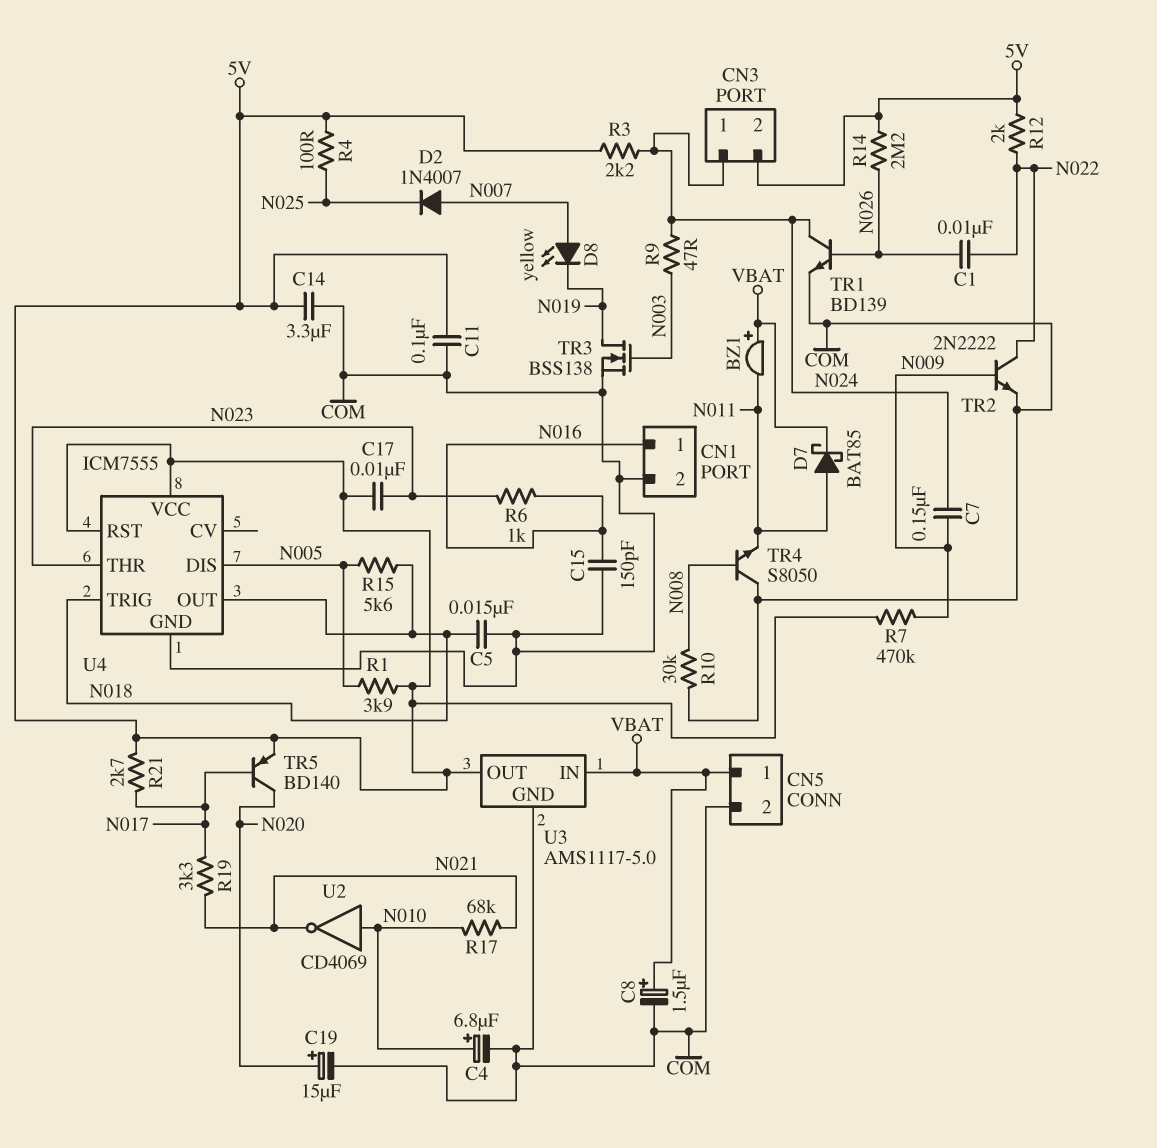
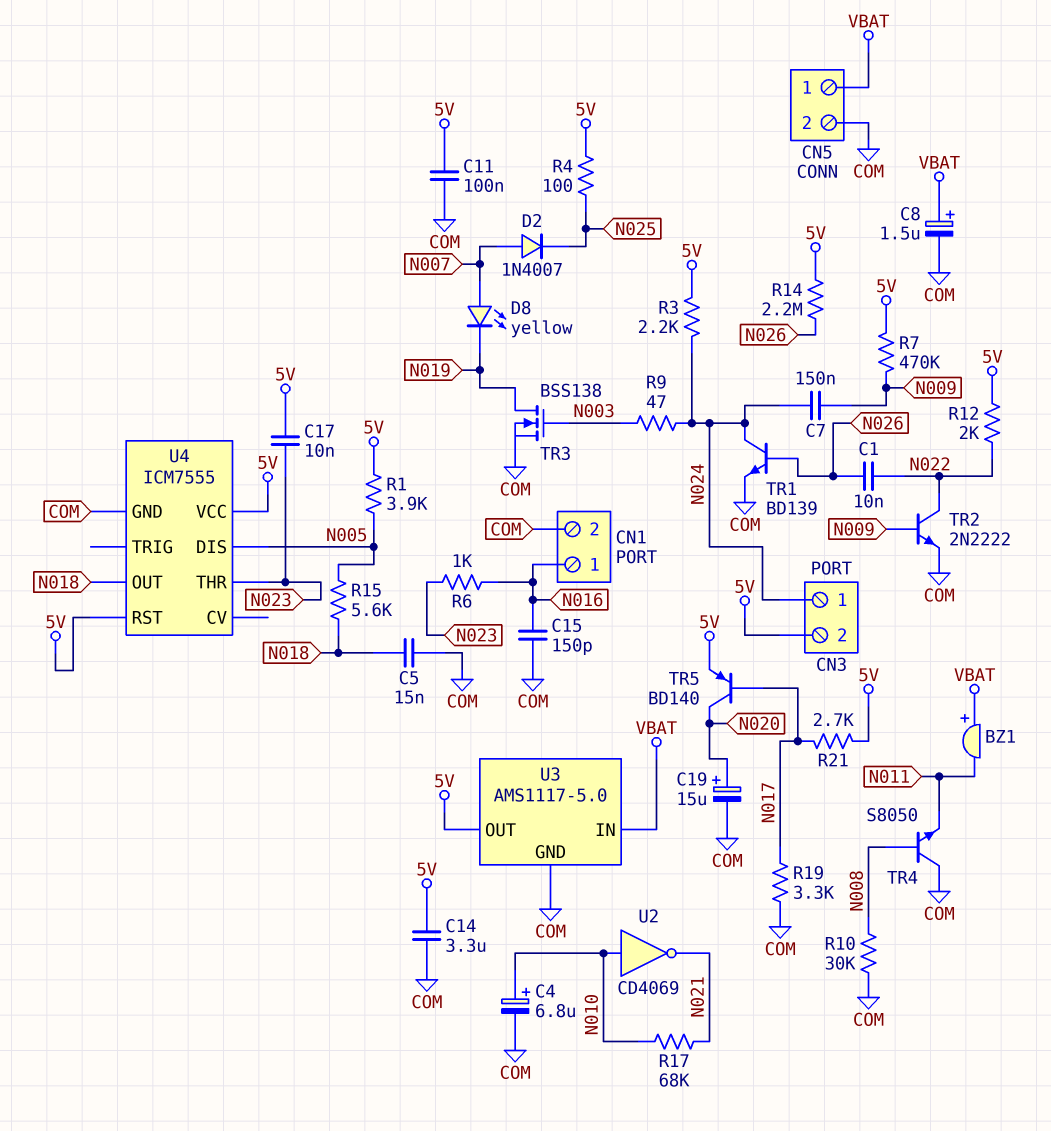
D7: schottky BAT85 (A N011, K VBAT) -> none
R19: 3.3k (N017, N021) -> 3.3k (COM, N017)
U4 pin TRIG: N018 -> none

